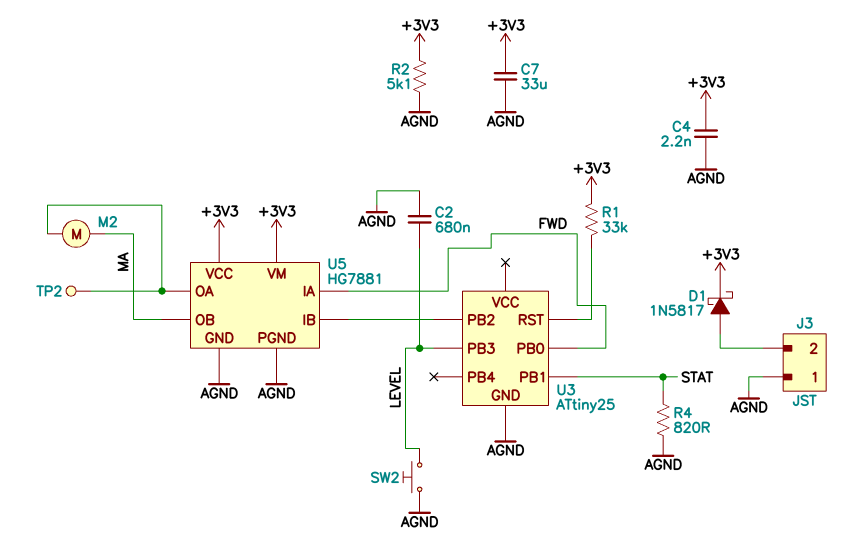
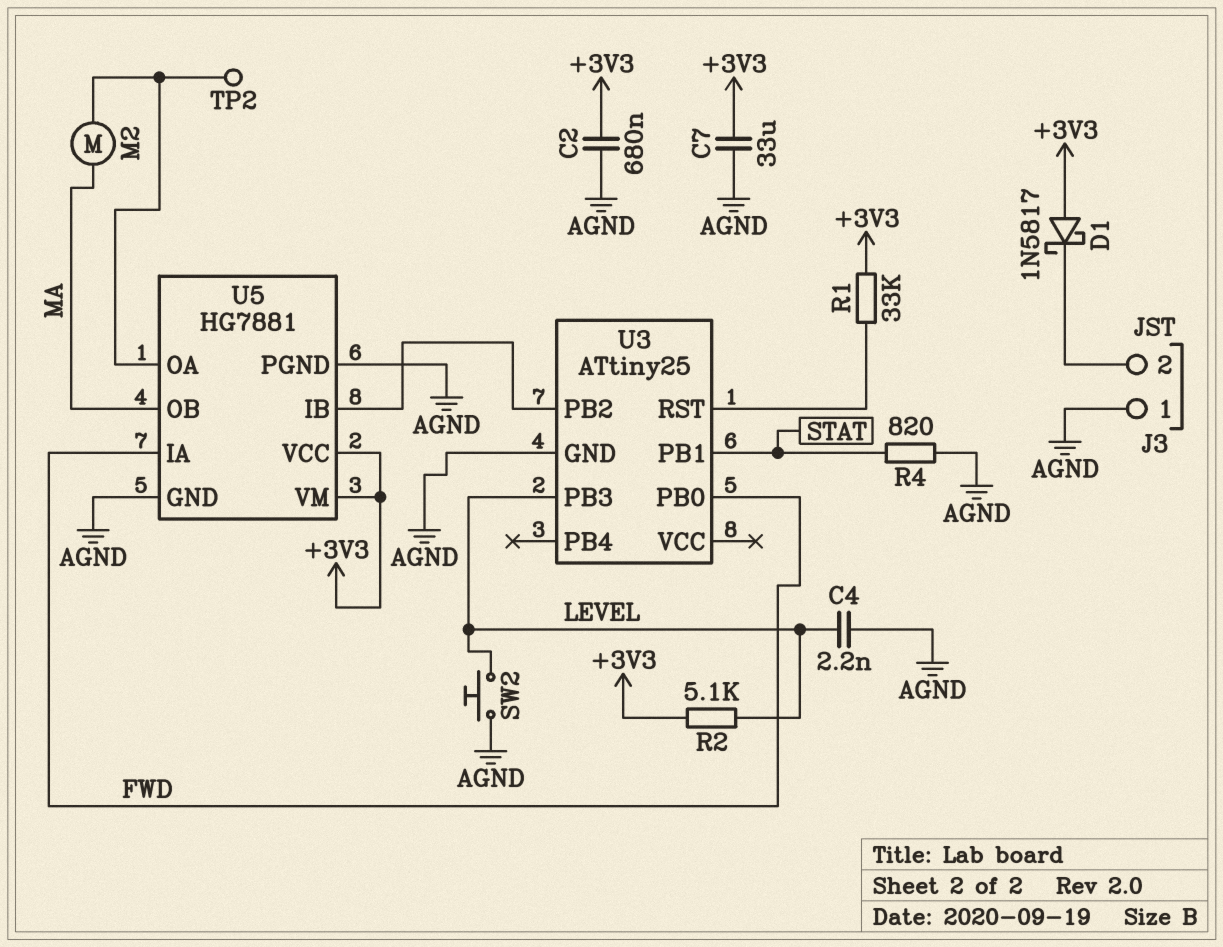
C2: 680nF (AGND, LEVEL) -> 680nF (+3V3, AGND)
C4: 2.2nF (+3V3, AGND) -> 2.2nF (AGND, LEVEL)
D1: schottky 1N5817 (A J3/2, K +3V3) -> schottky 1N5817 (A +3V3, K J3/2)
R2: 5.1k (+3V3, AGND) -> 5.1k (+3V3, LEVEL)

